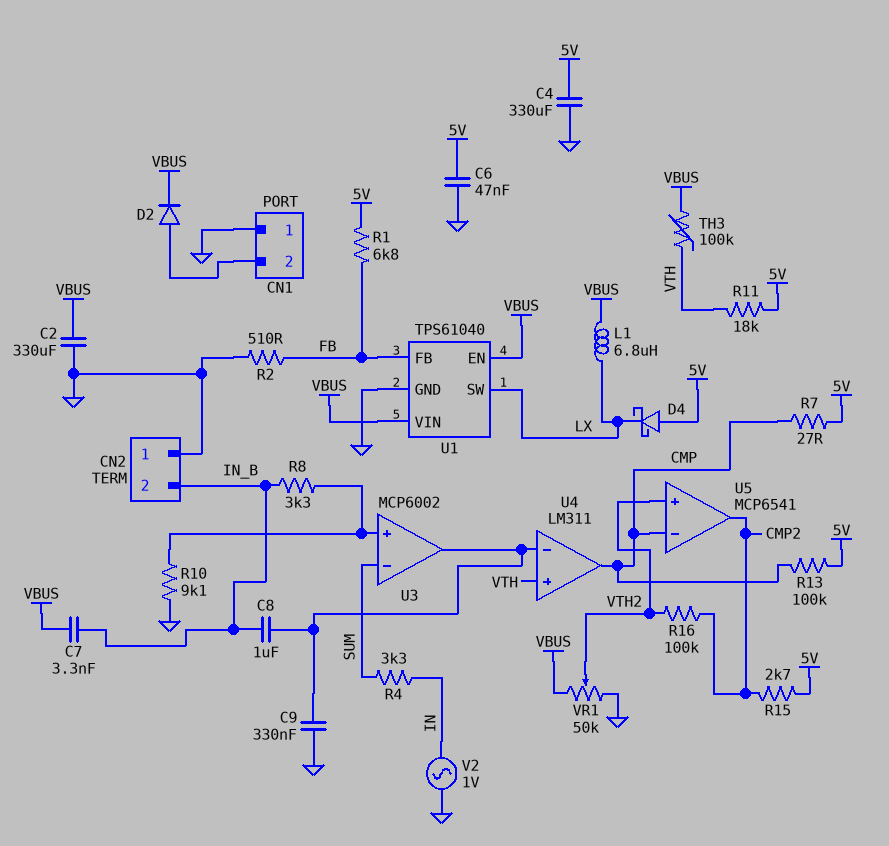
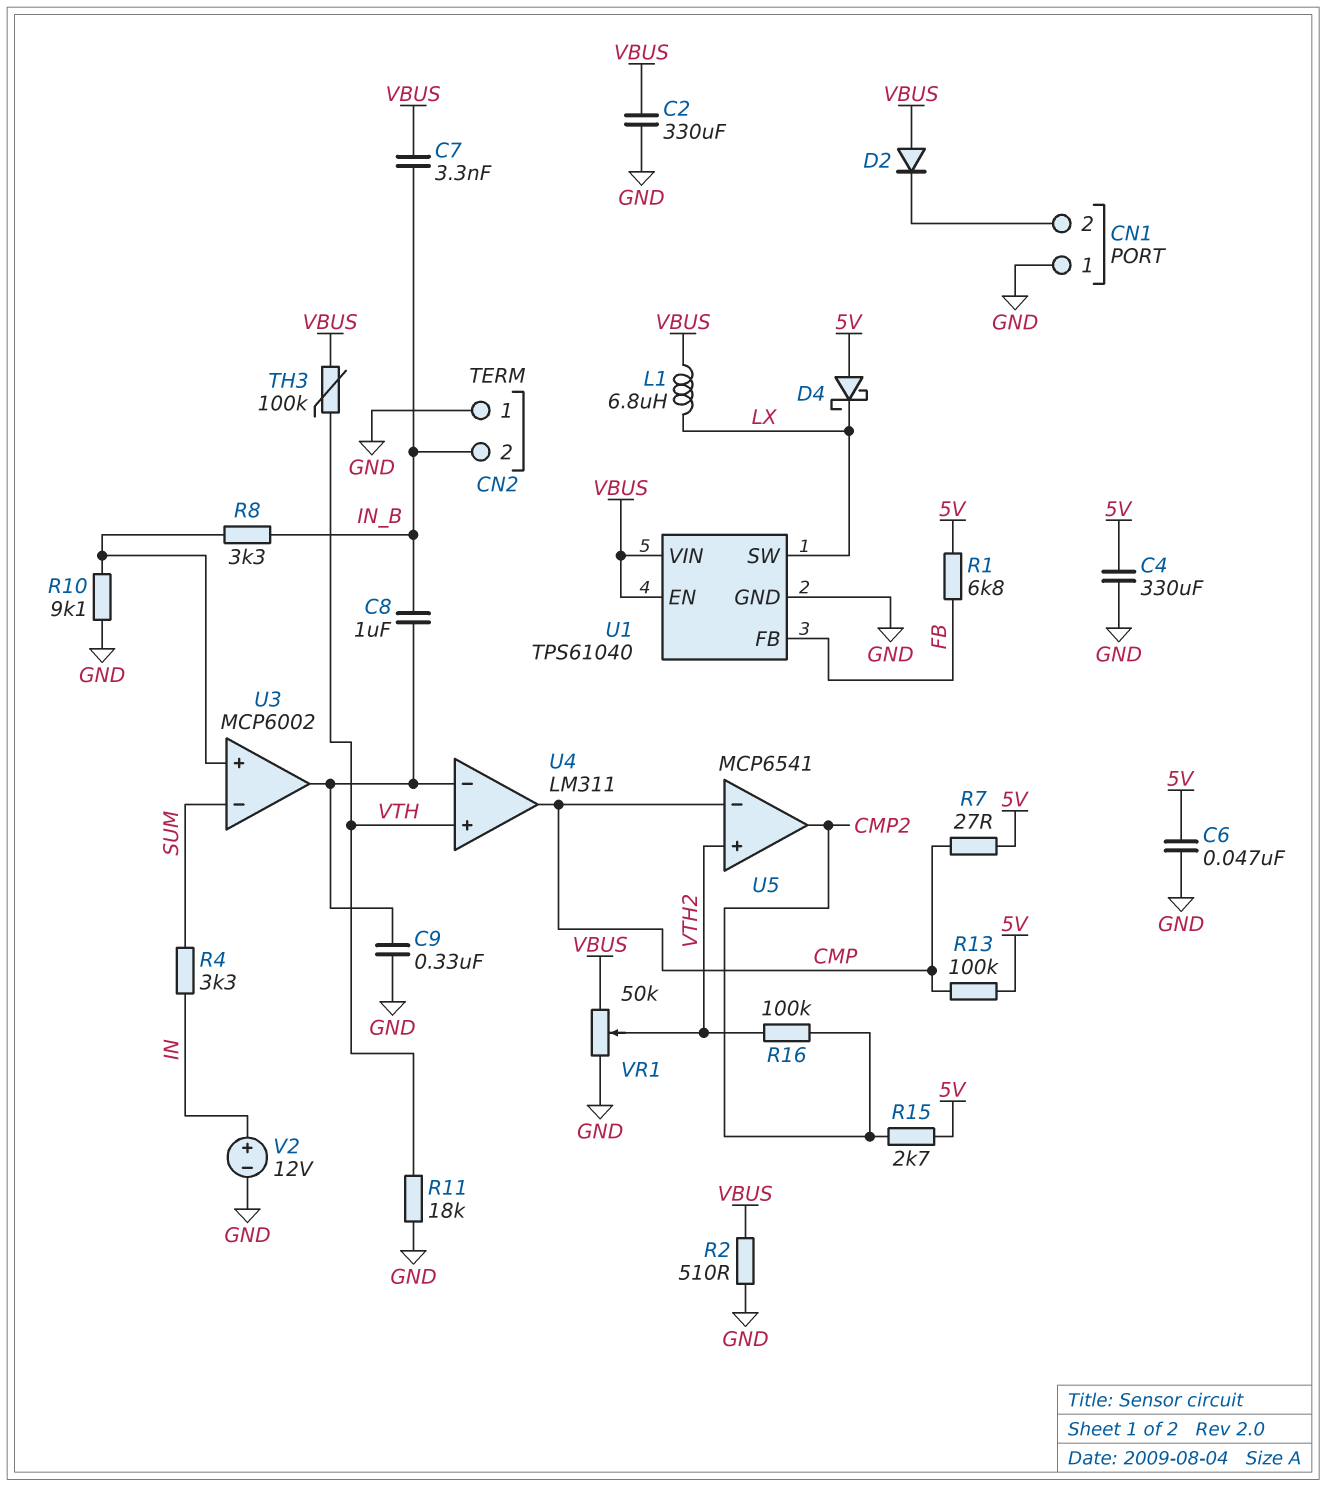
D2: diode (A CN1/2, K VBUS) -> diode (A VBUS, K CN1/2)
R2: 510 (FB, GND) -> 510 (GND, VBUS)
R11: 18k (5V, VTH) -> 18k (GND, VTH)
V2: AC 1V (GND, IN) -> 12V (plus IN, minus GND)

